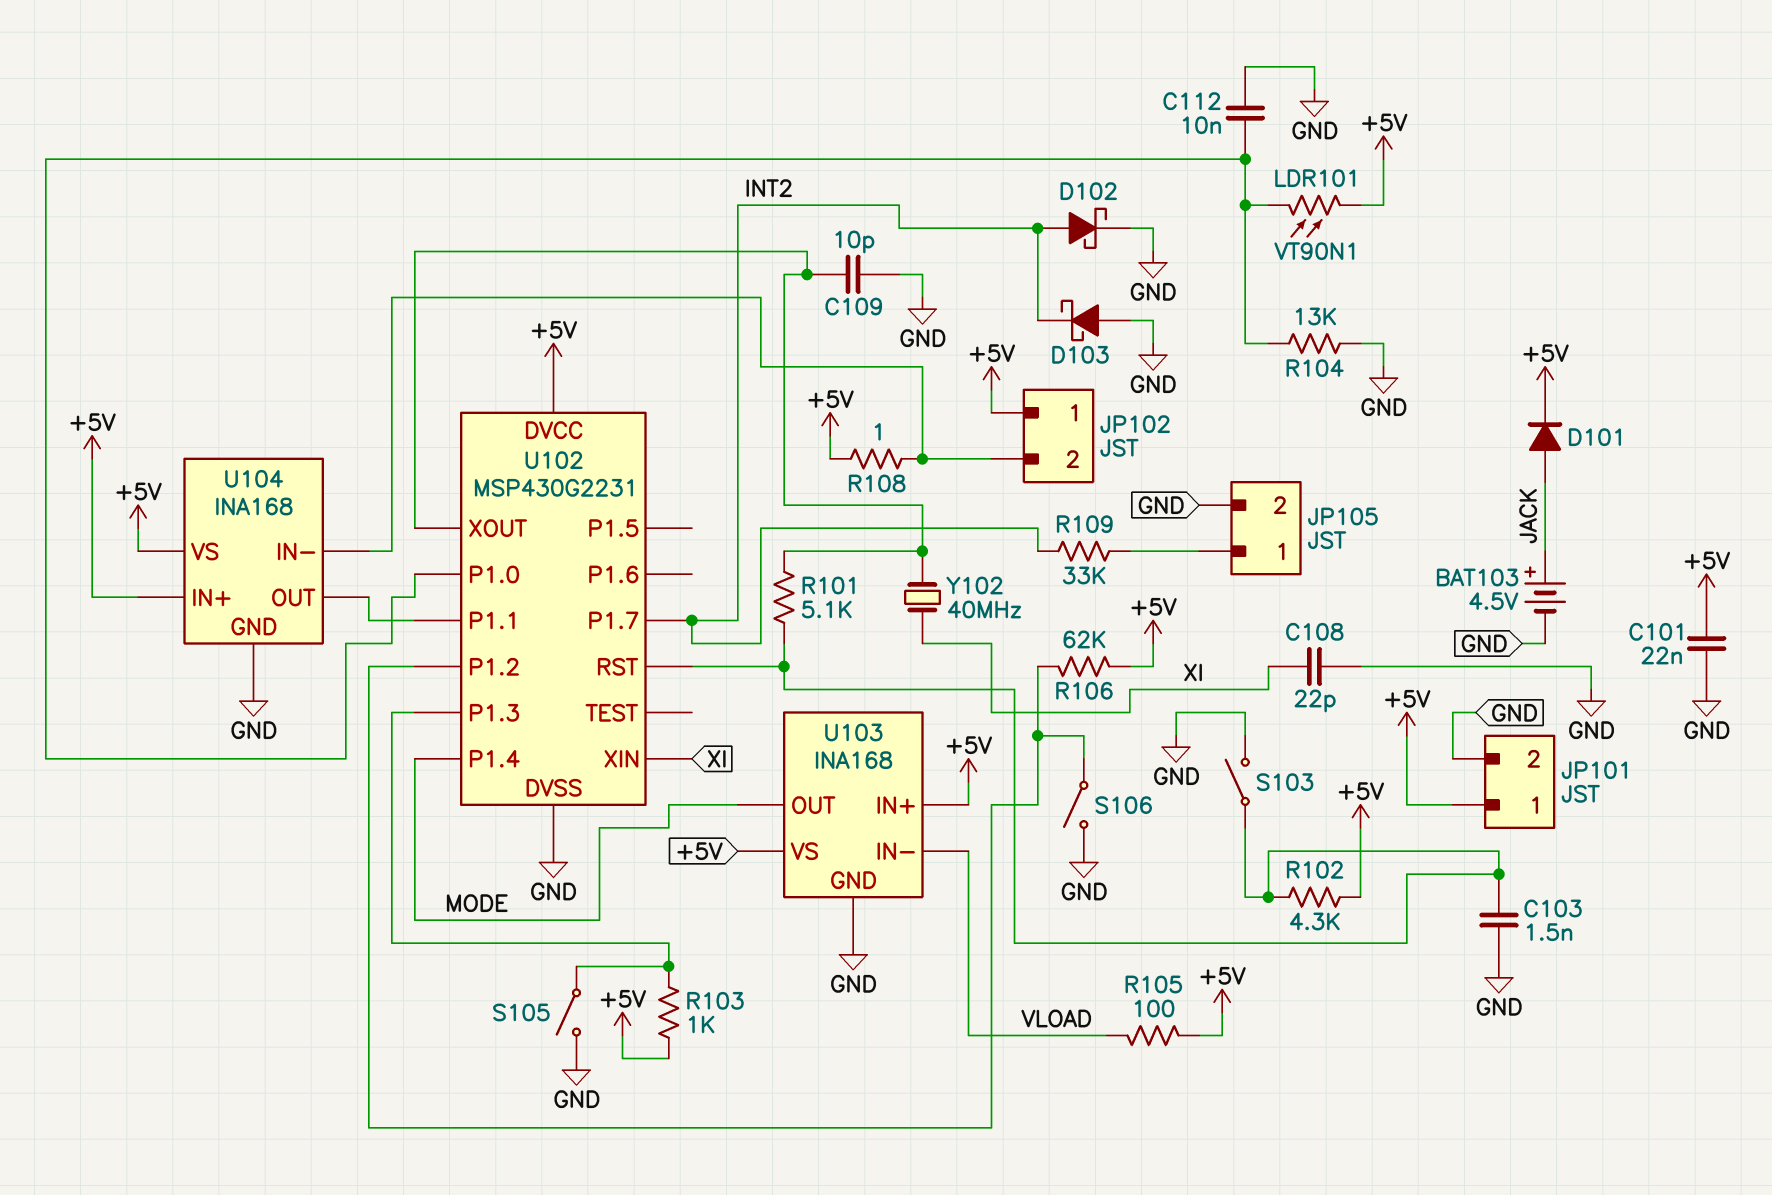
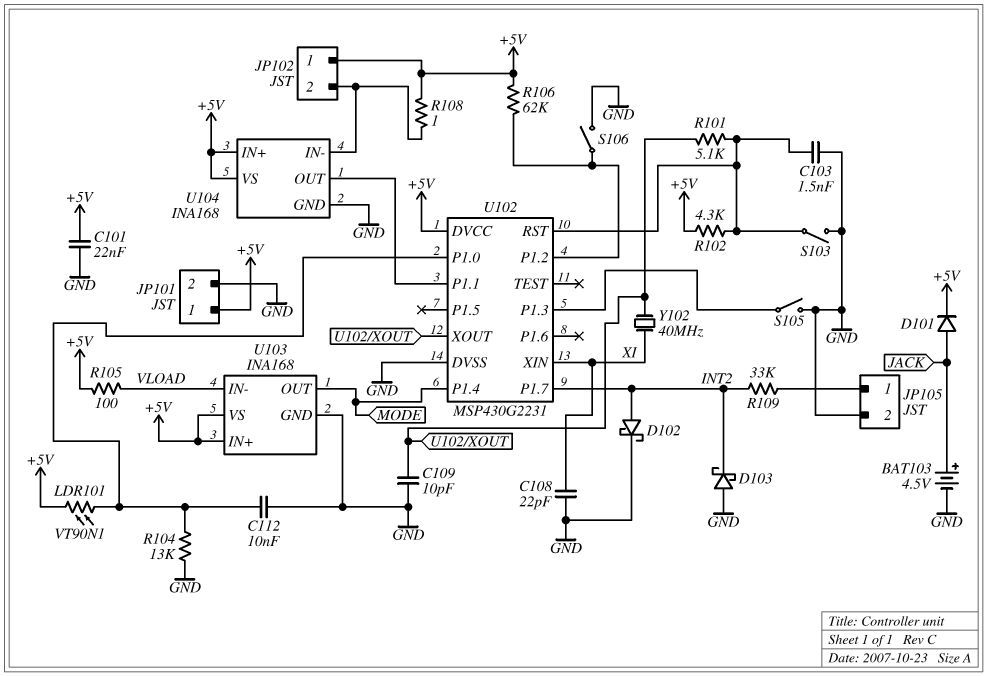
R103: 1k (+5V, U102/P1.3) -> none

